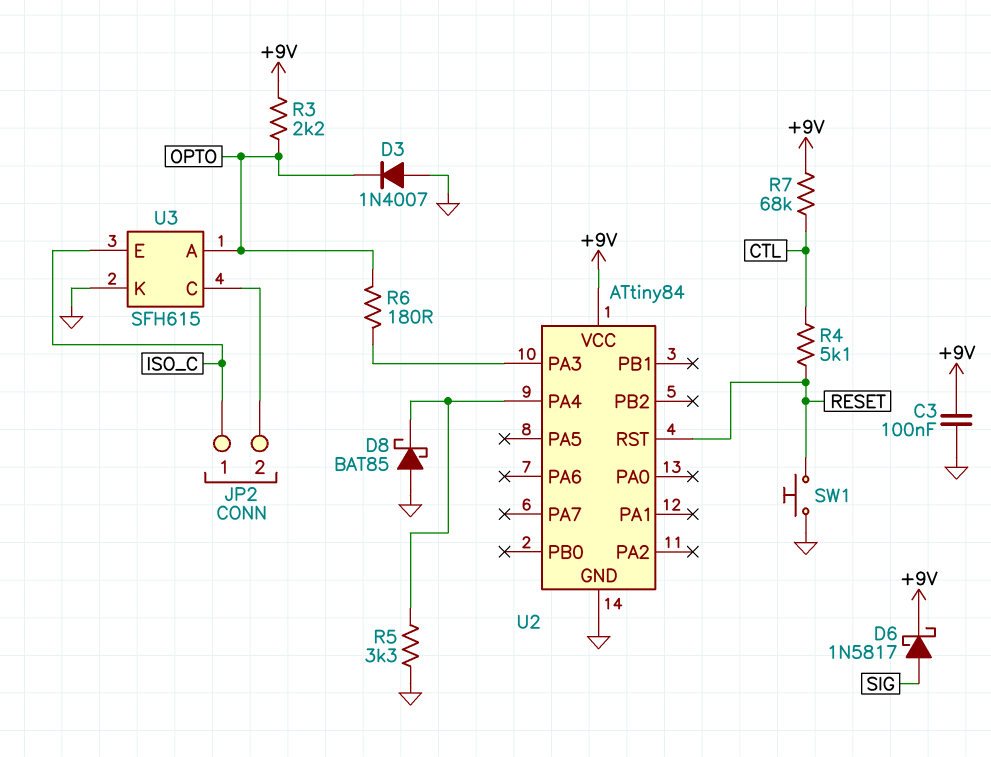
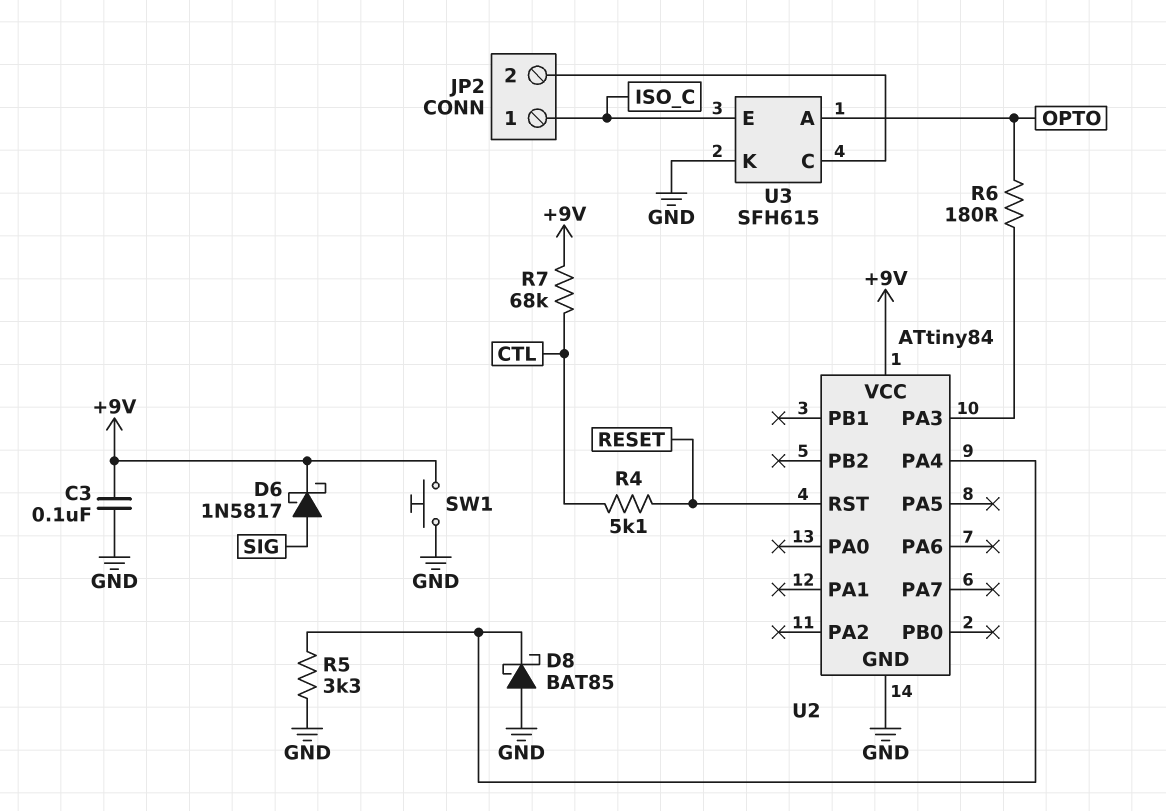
D3: diode 1N4007 (A GND, K OPTO) -> none
R3: 2.2k (+9V, OPTO) -> none
SW1: button (GND, RESET) -> button (+9V, GND)

